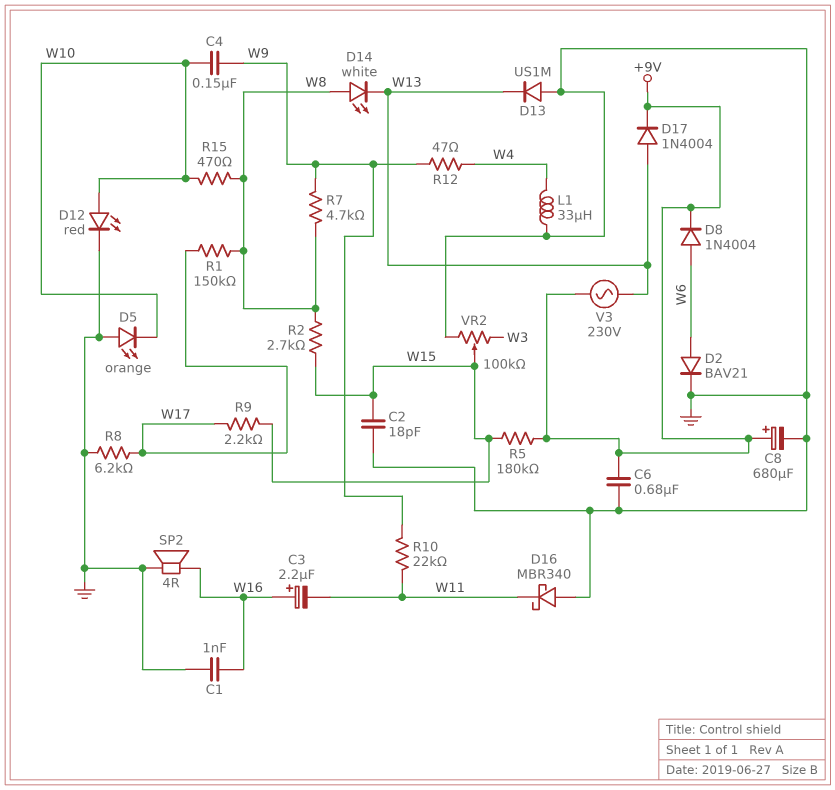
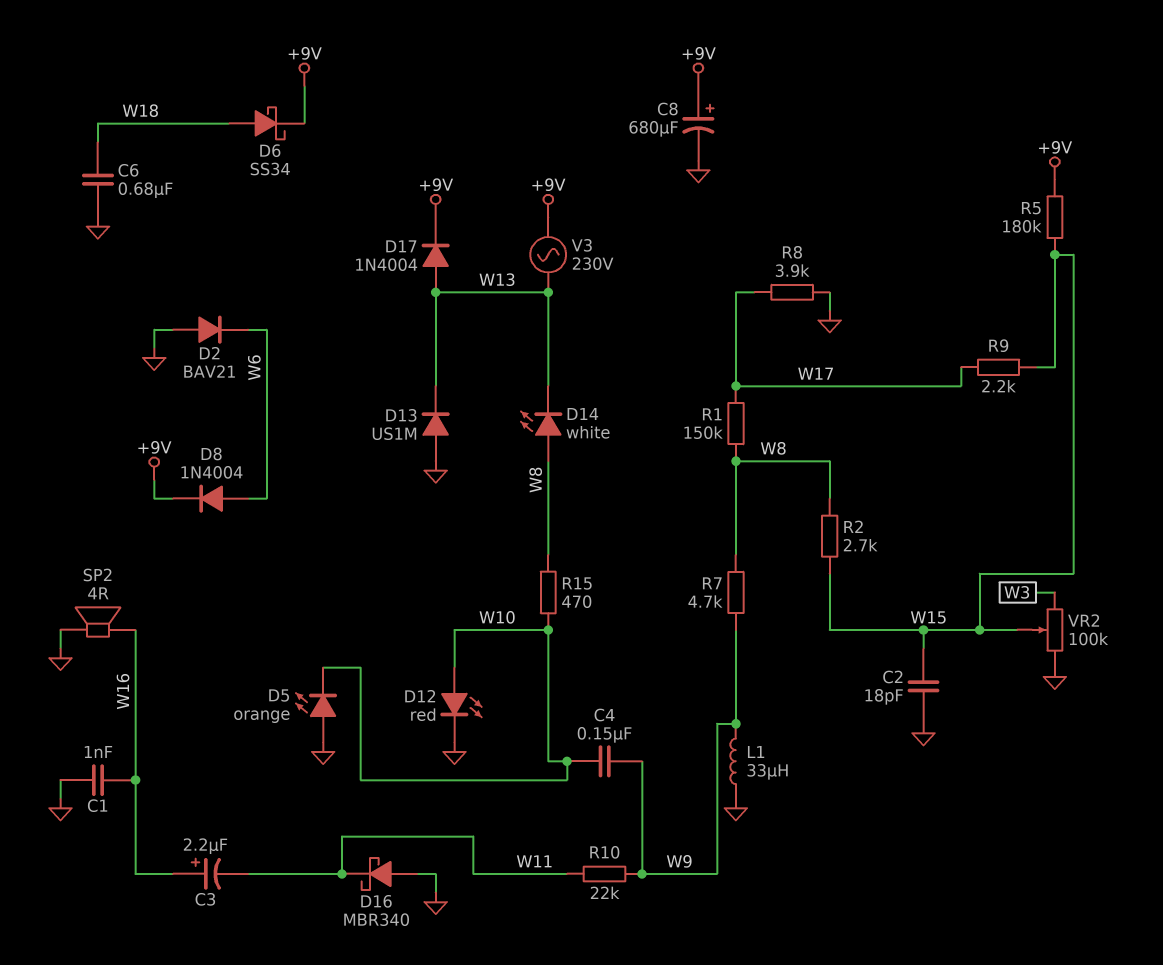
C6: 680nF (+9V, GND) -> 680nF (GND, W18)
D2: diode BAV21 (A W6, K GND) -> diode BAV21 (A GND, K W6)
D6: none -> schottky SS34 (A W18, K +9V)
L1: 33uH (GND, W4) -> 33uH (GND, W9)
R8: 6.2k (GND, W17) -> 3.9k (GND, W17)
R12: 47 (W4, W9) -> none

